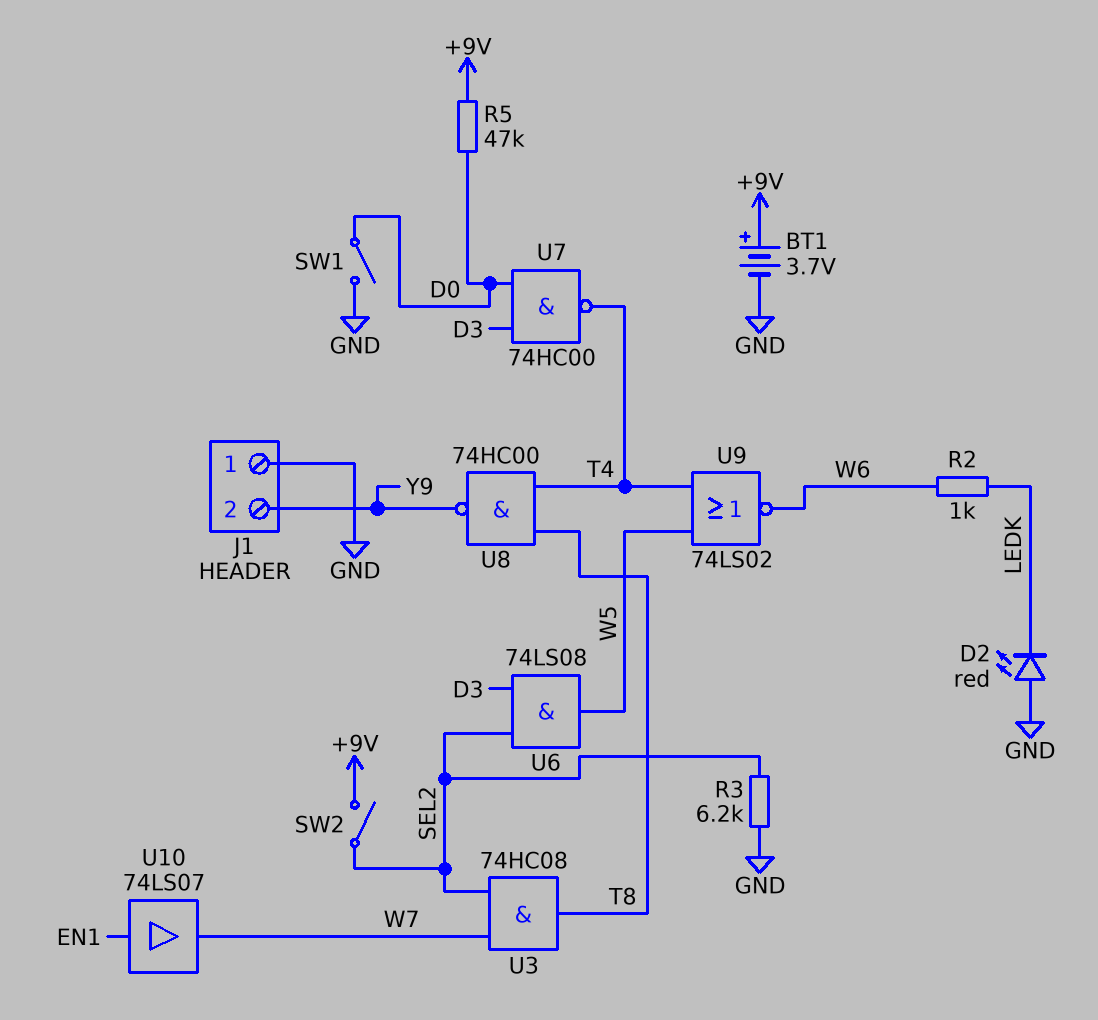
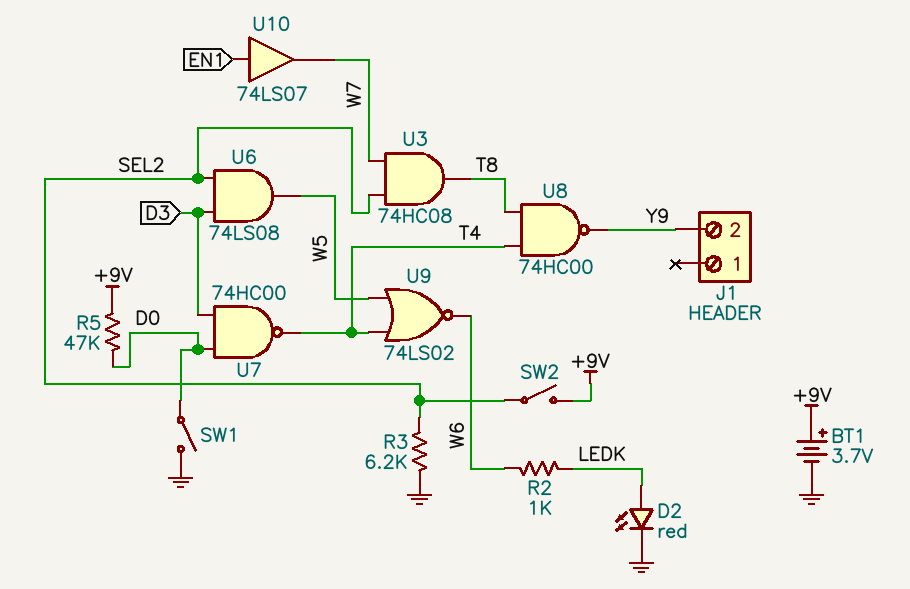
D2: LED red (A GND, K LEDK) -> LED red (A LEDK, K GND)
J1 pin 1: GND -> none

